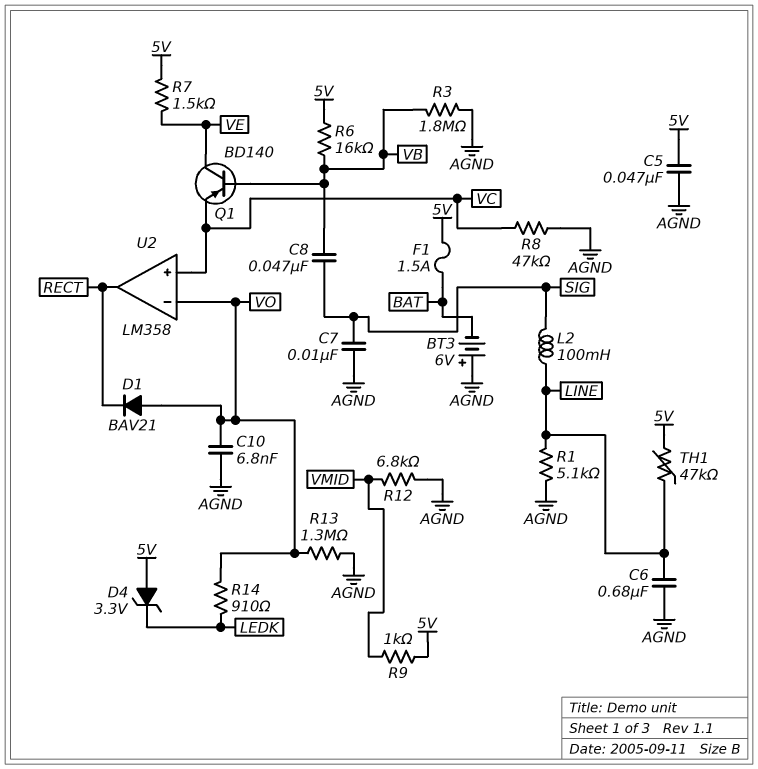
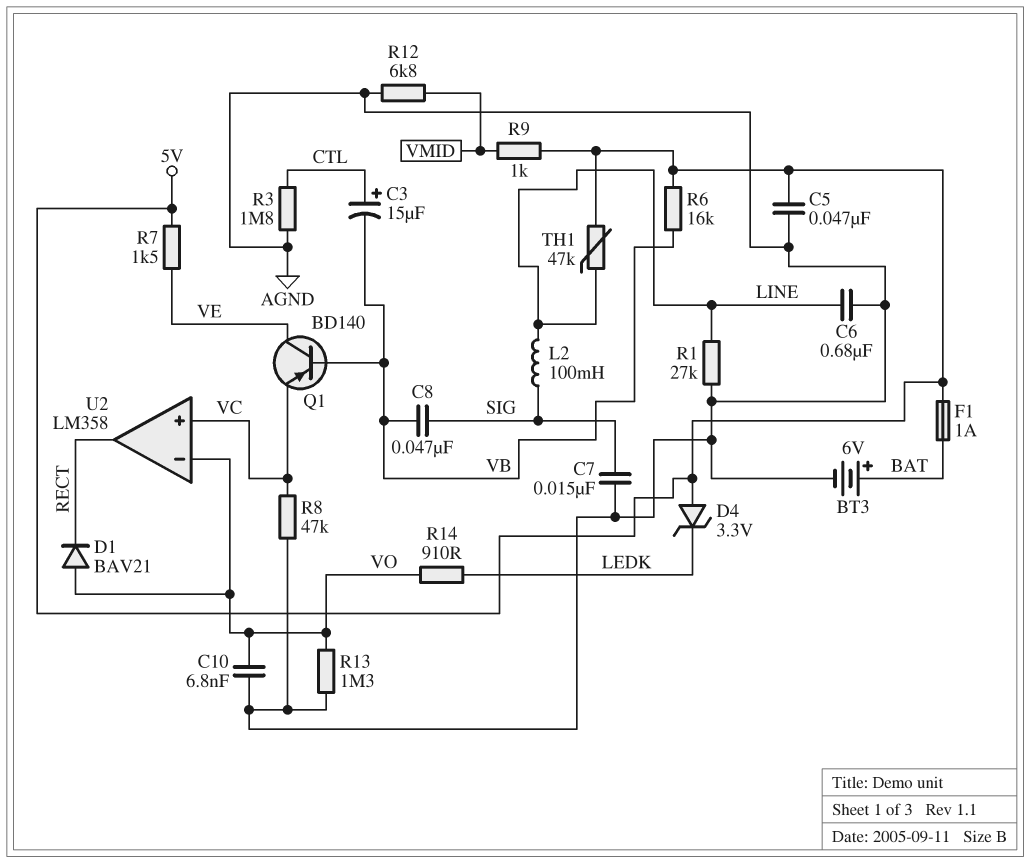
BT3: 6V (plus AGND, minus BAT) -> 6V (plus BAT, minus AGND)
C3: none -> 15uF (plus CTL, minus VB)
C7: 10nF (AGND, SIG) -> 15nF (AGND, SIG)
F1: 1.5A (5V, BAT) -> 1A (5V, BAT)
R1: 5.1k (AGND, LINE) -> 27k (AGND, LINE)
R3: 1.8M (AGND, VB) -> 1.8M (AGND, CTL)

